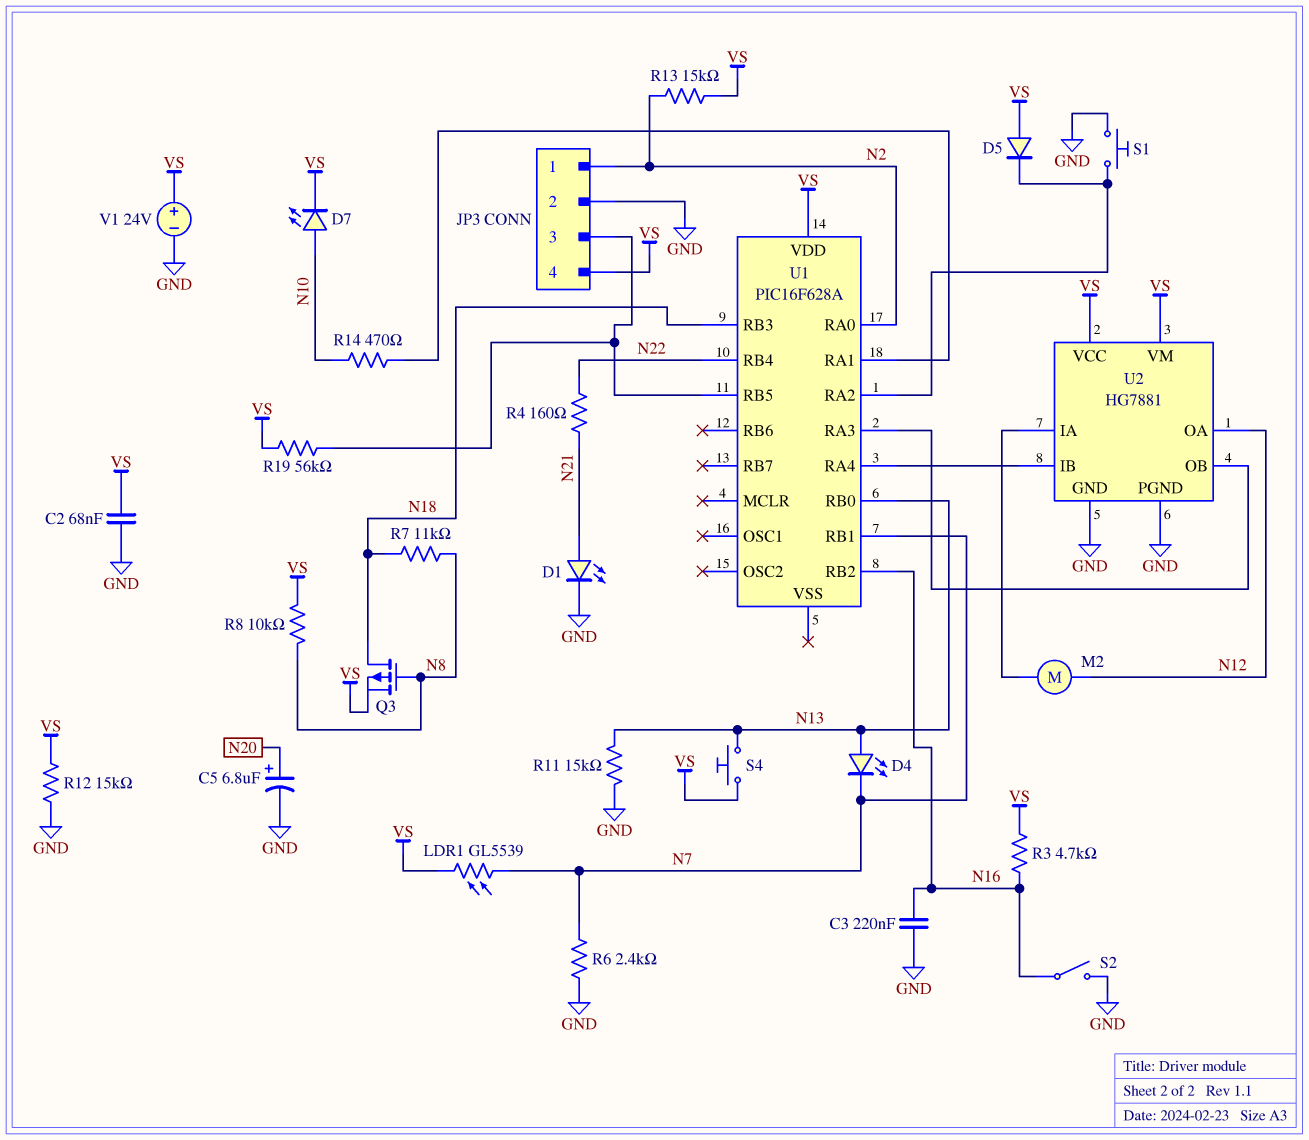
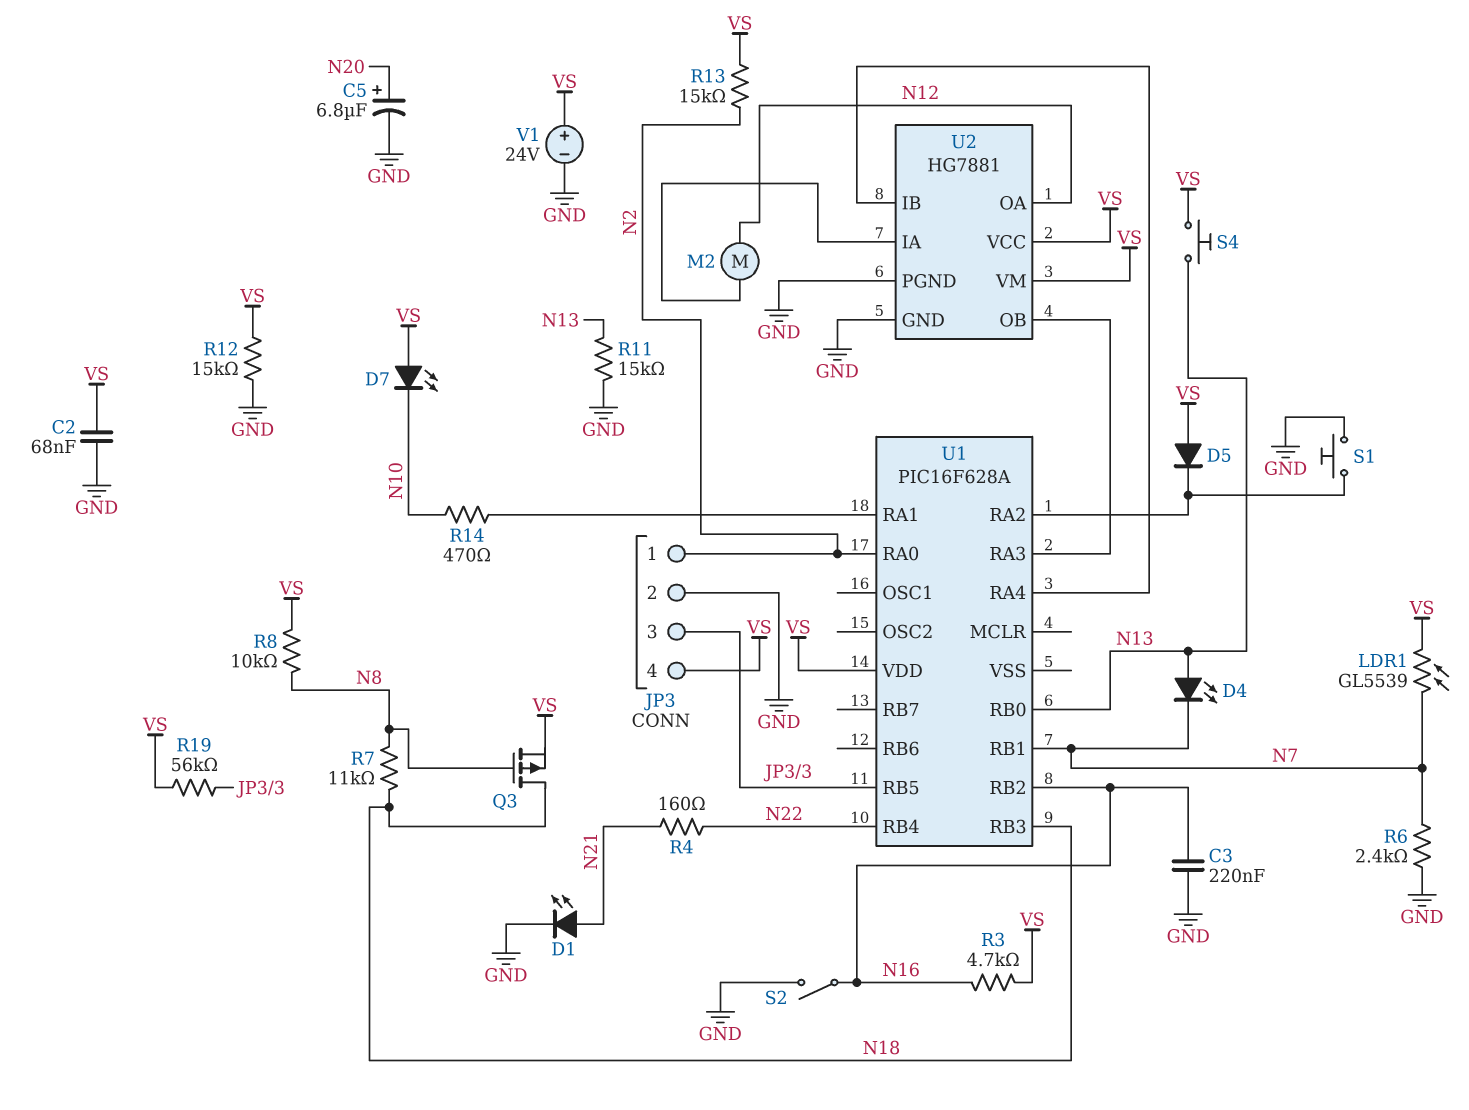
D7: LED (A N10, K VS) -> LED (A VS, K N10)

